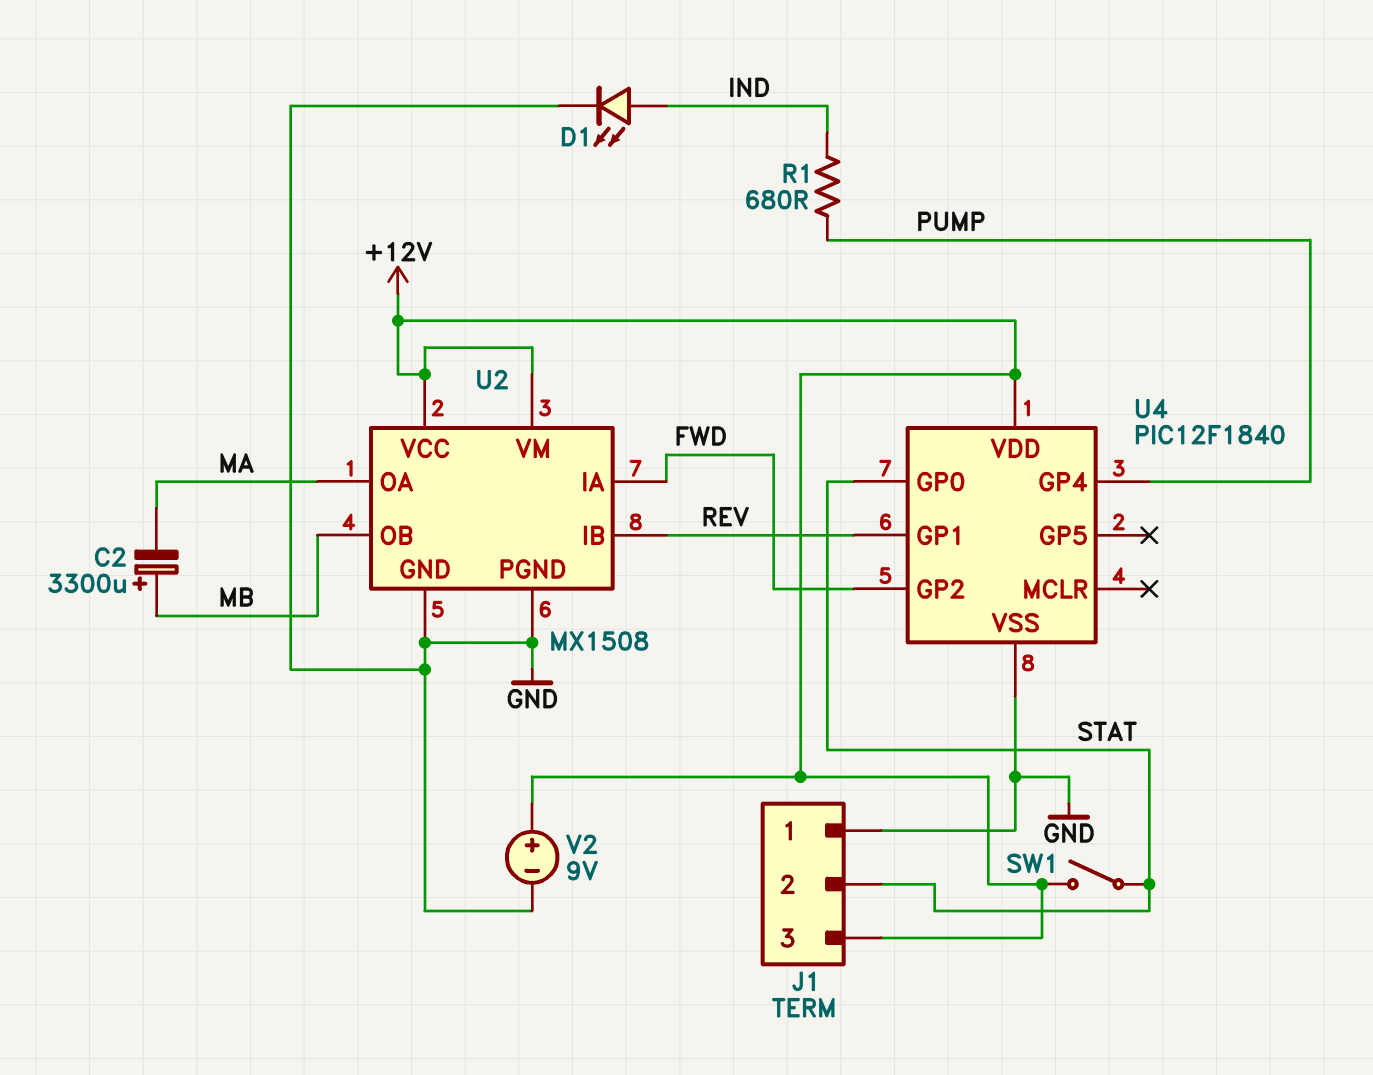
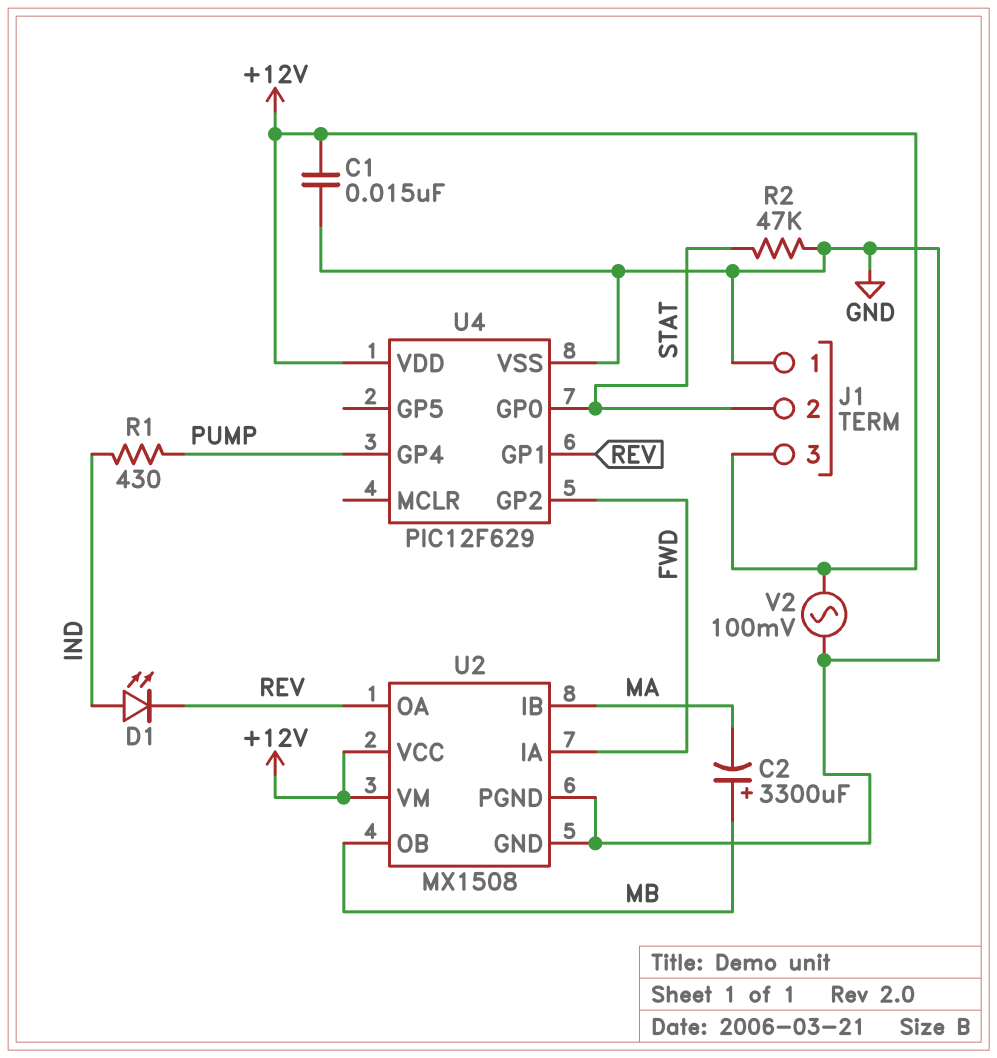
C1: none -> 15nF (+12V, GND)
D1: LED (A IND, K GND) -> LED (A IND, K REV)
R1: 680 (IND, PUMP) -> 430 (IND, PUMP)
R2: none -> 47k (GND, STAT)
SW1: switch (+12V, STAT) -> none
U2 pin IB: REV -> MA
U2 pin OA: MA -> REV
U4: PIC12F1840 -> PIC12F629
V2: 9V (plus +12V, minus GND) -> AC 100mV (+12V, GND)

